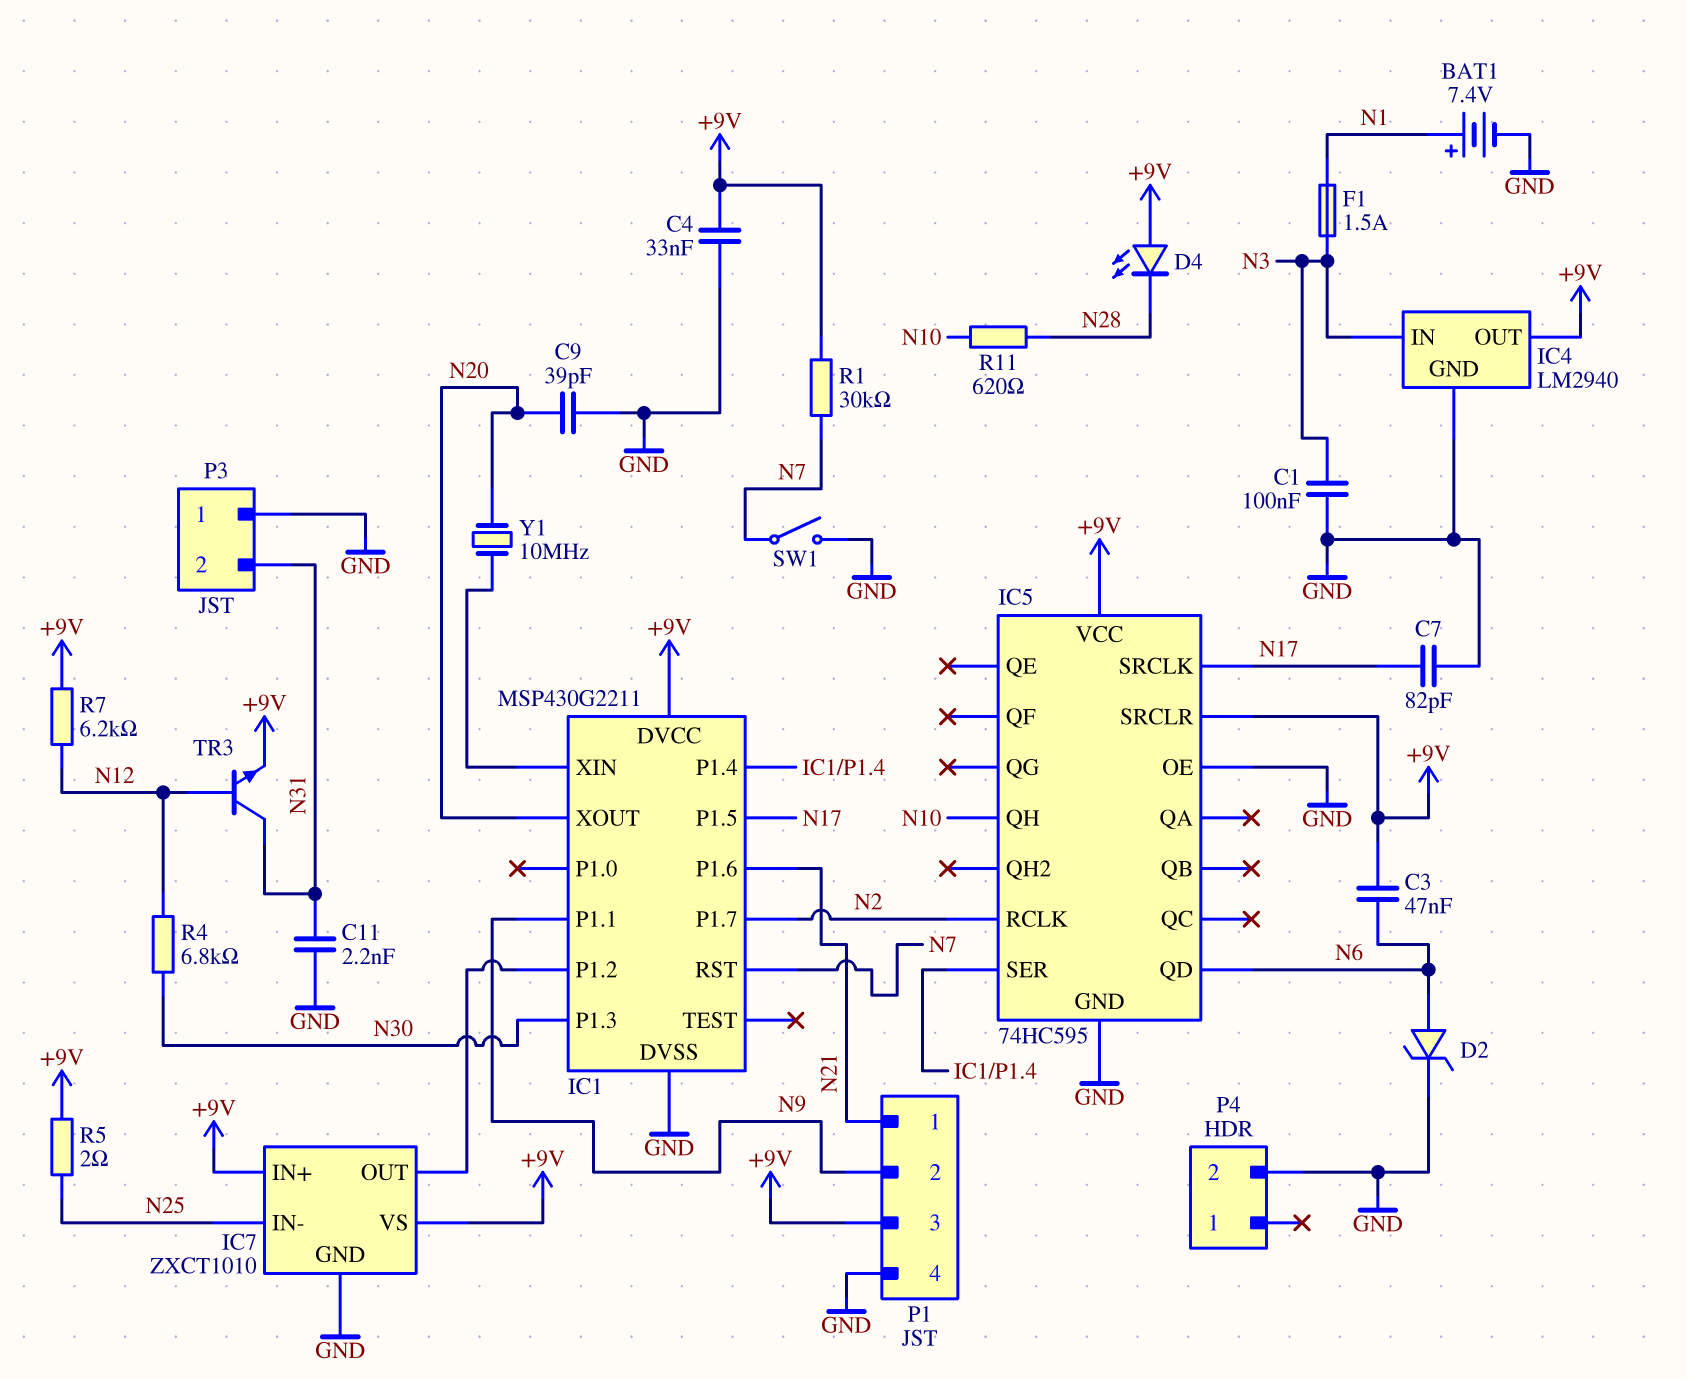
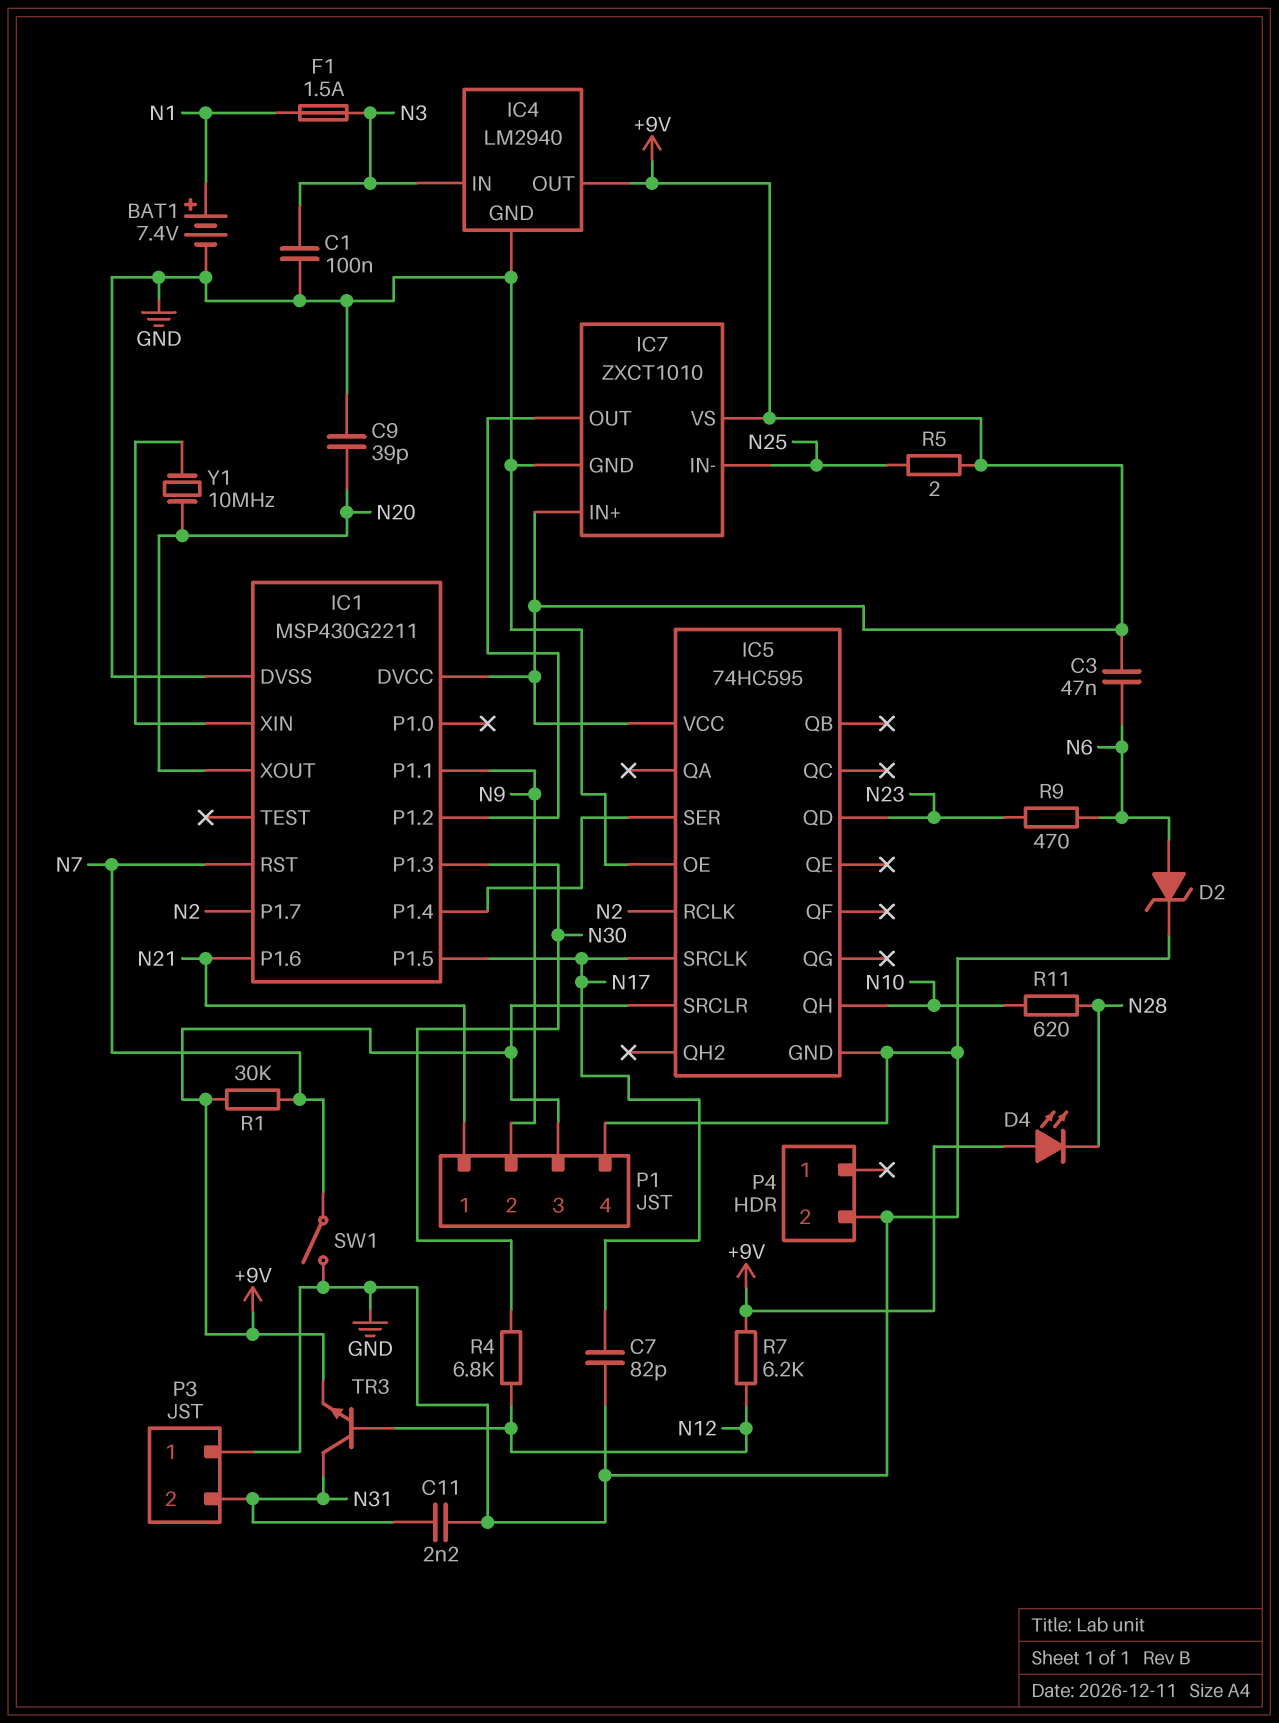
C4: 33nF (+9V, GND) -> none
IC5 pin QD: N6 -> N23
R9: none -> 470 (N6, N23)

